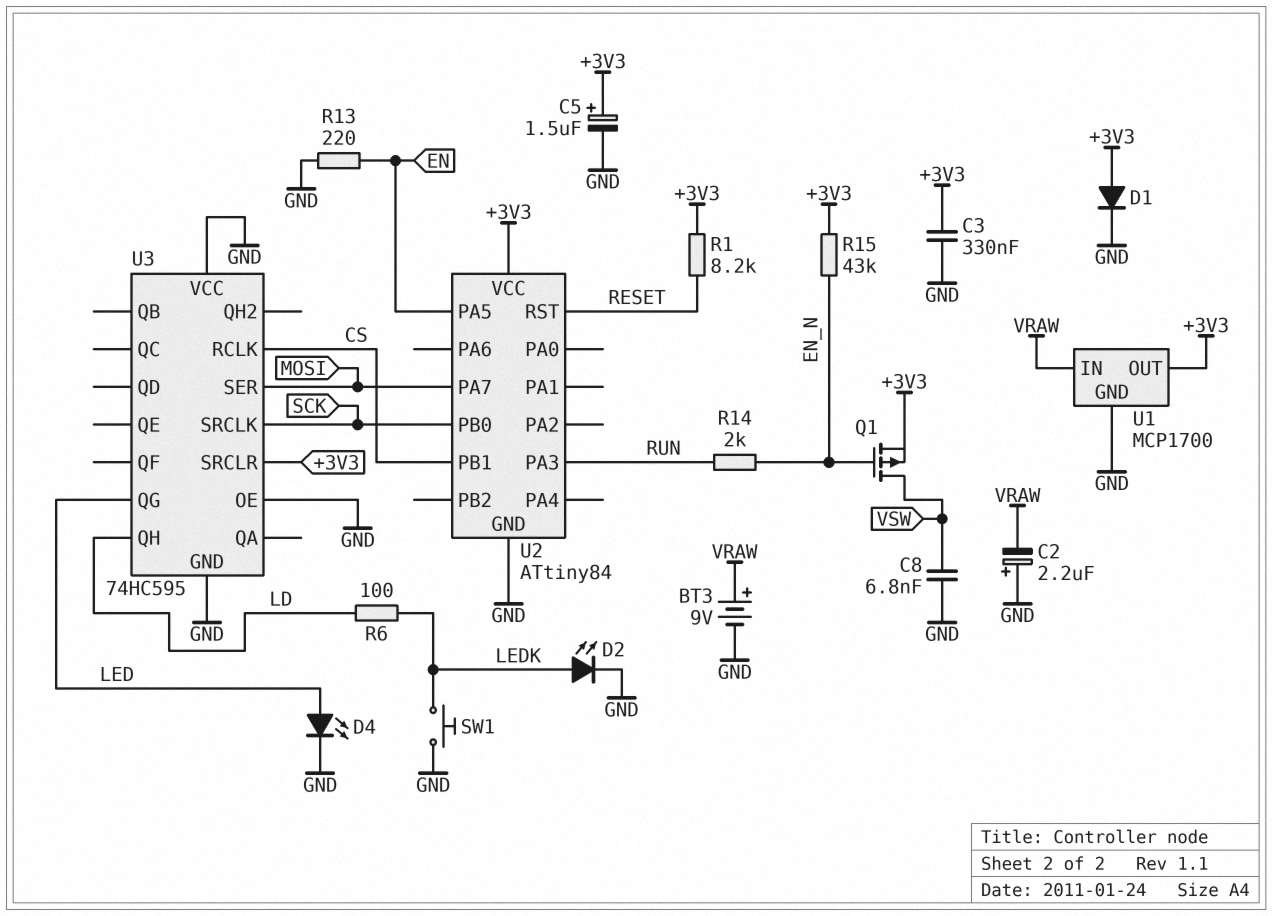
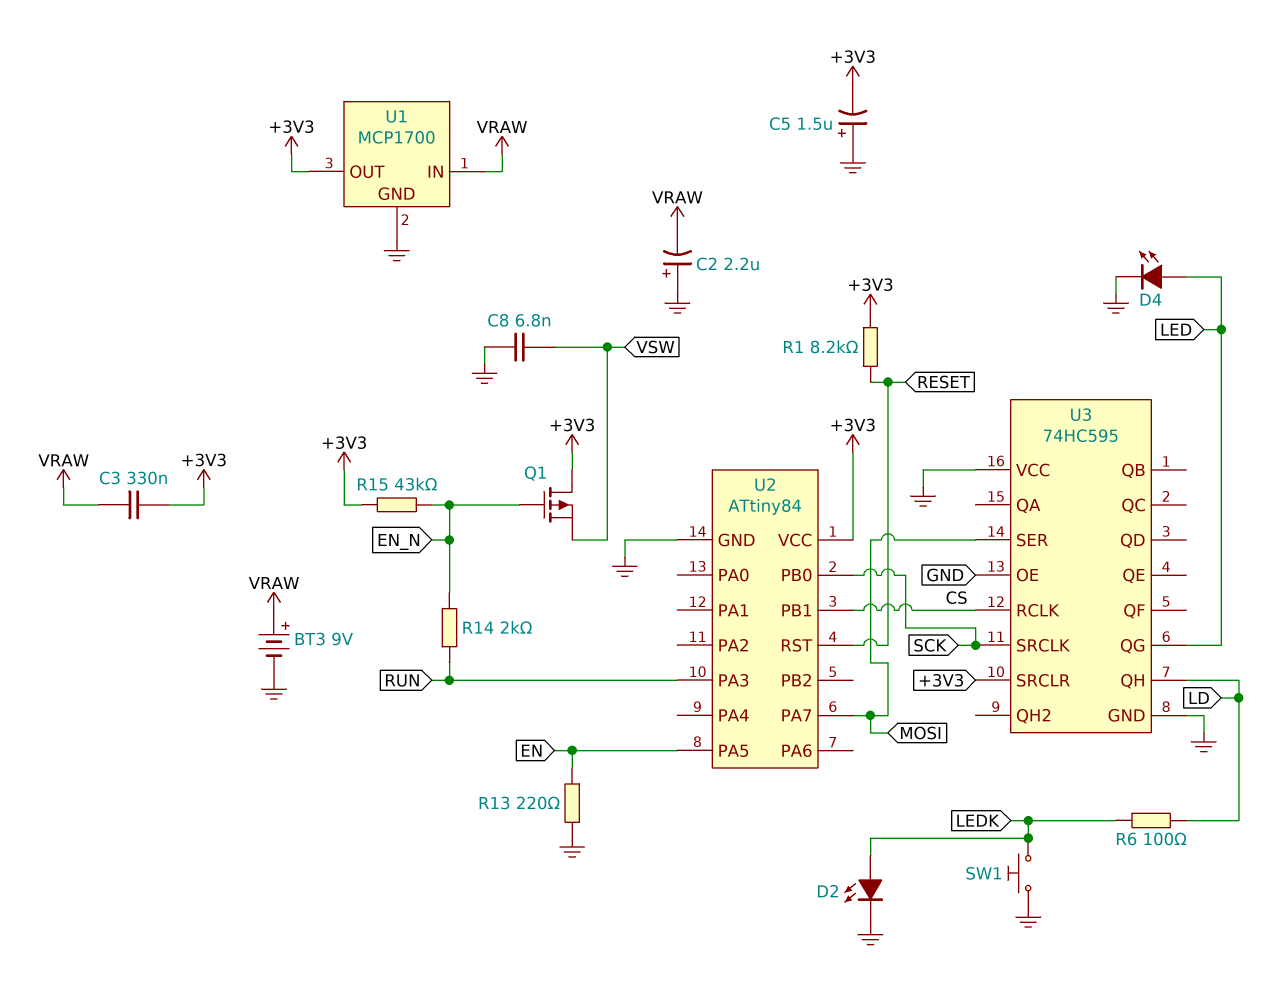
C3: 330nF (+3V3, GND) -> 330nF (+3V3, VRAW)
C5: 1.5uF (plus +3V3, minus GND) -> 1.5uF (plus GND, minus +3V3)
D1: diode (A +3V3, K GND) -> none
Q1: PMOS (G EN_N, D VSW, S +3V3) -> PMOS (G EN_N, D +3V3, S VSW)

